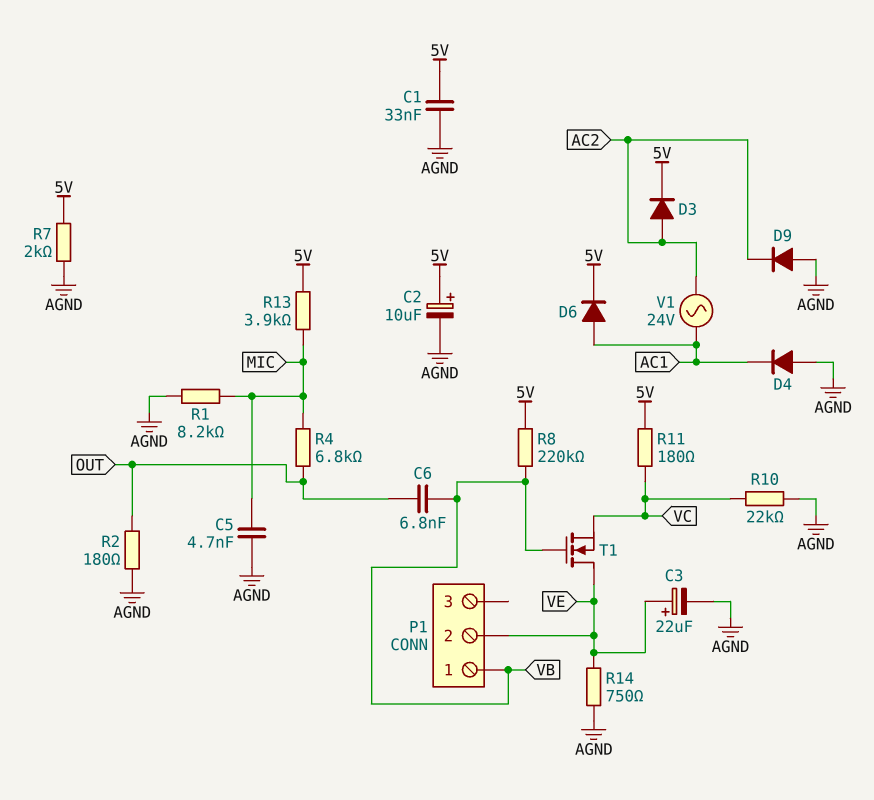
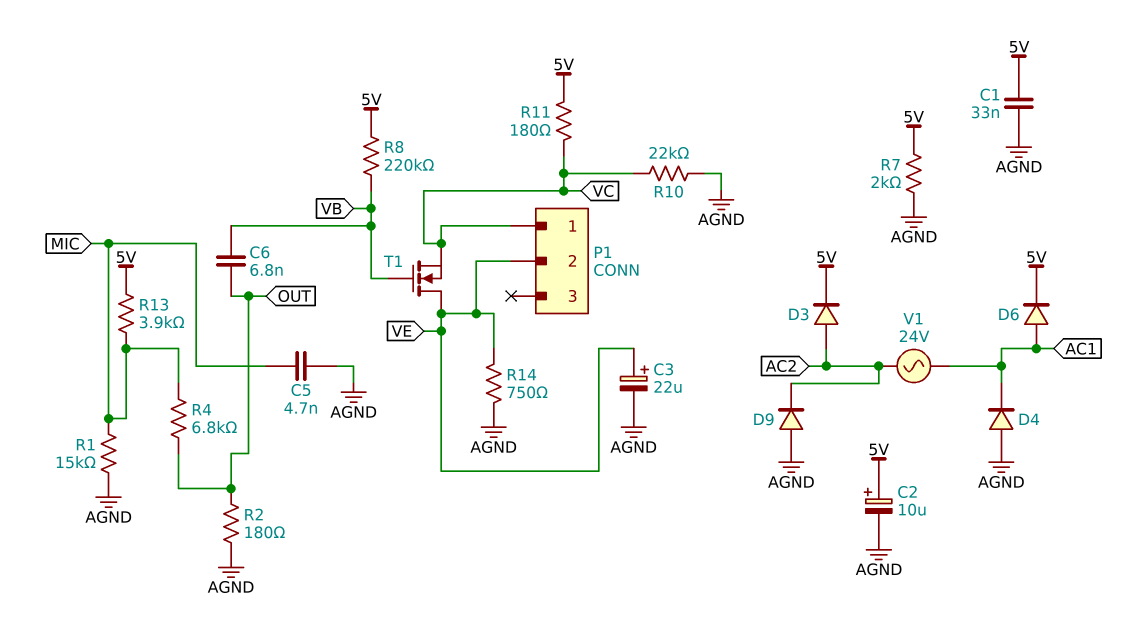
P1 pin 1: VB -> VC
R1: 8.2k (AGND, MIC) -> 15k (AGND, MIC)

